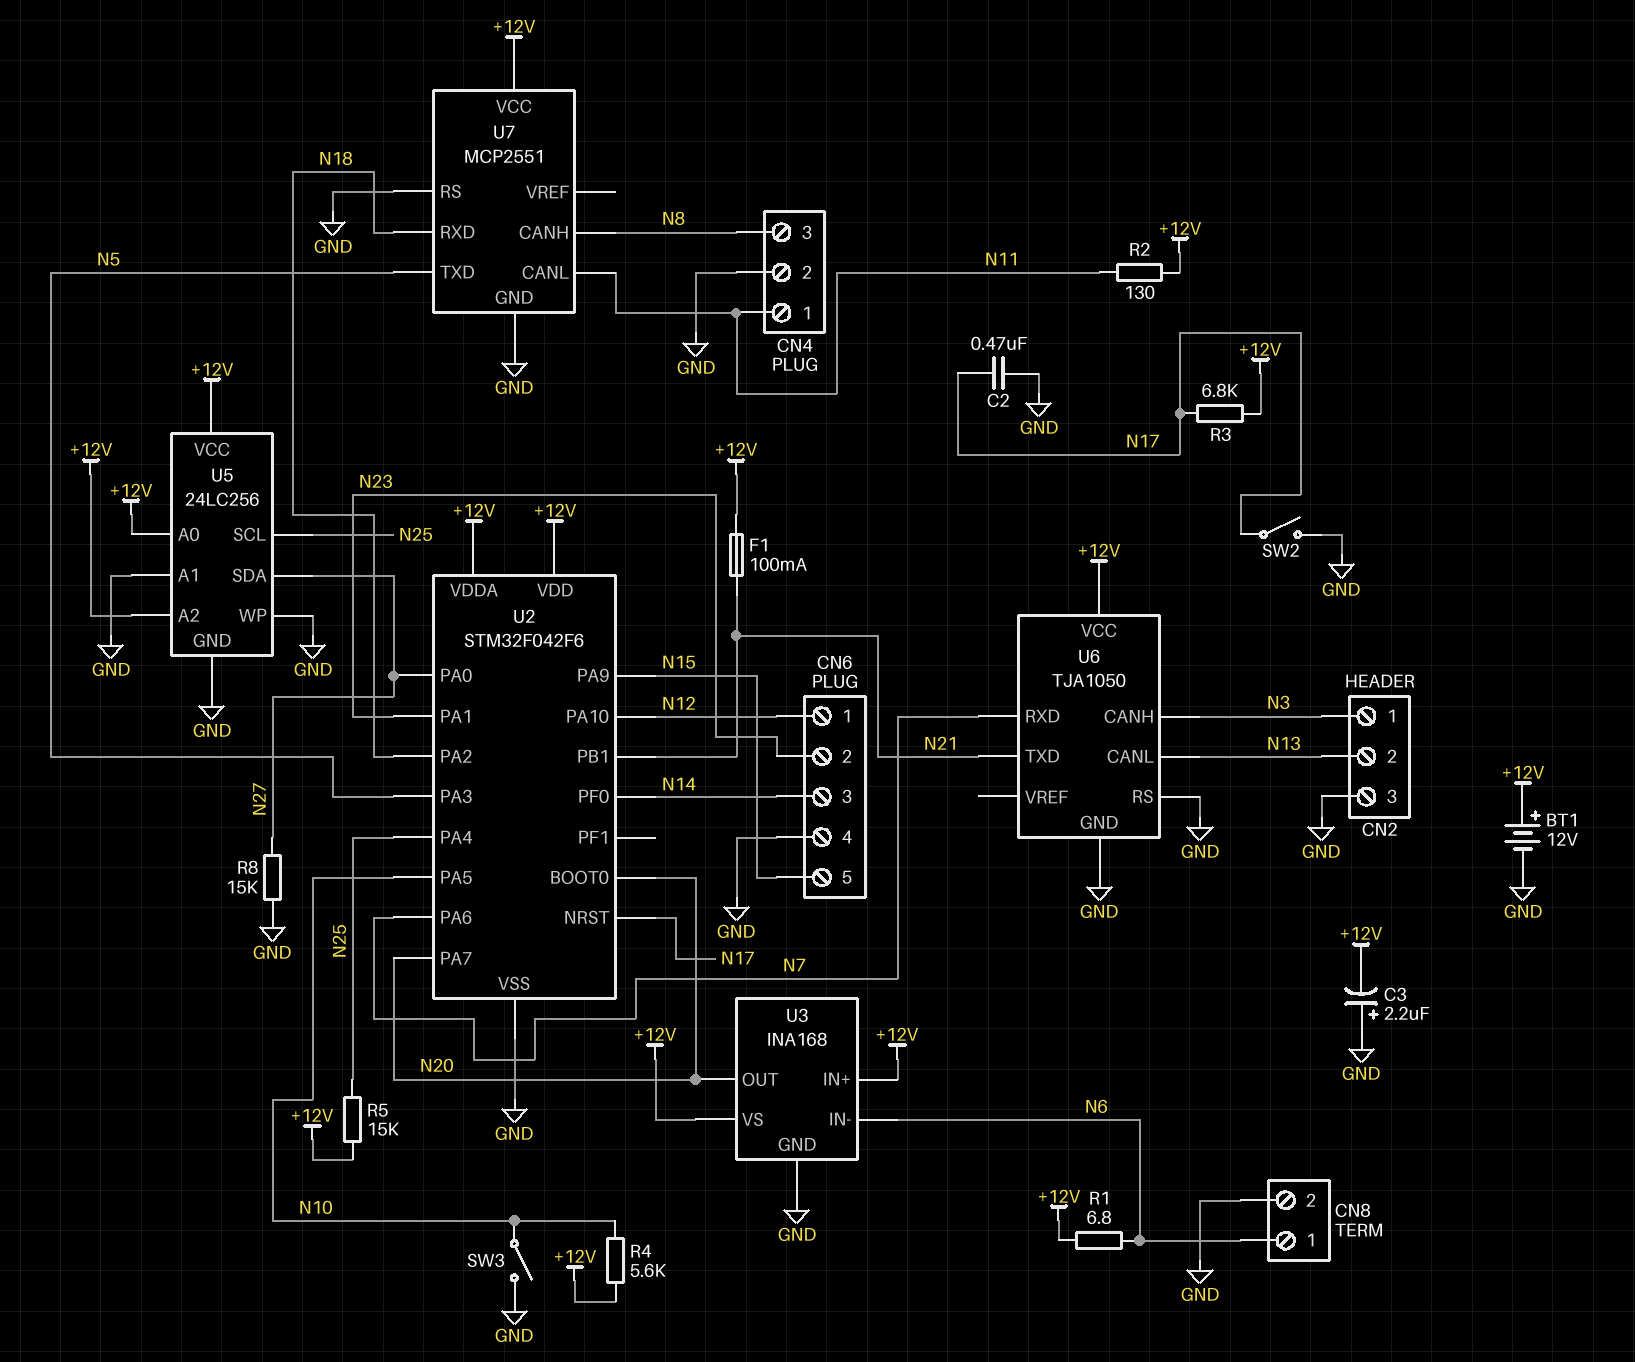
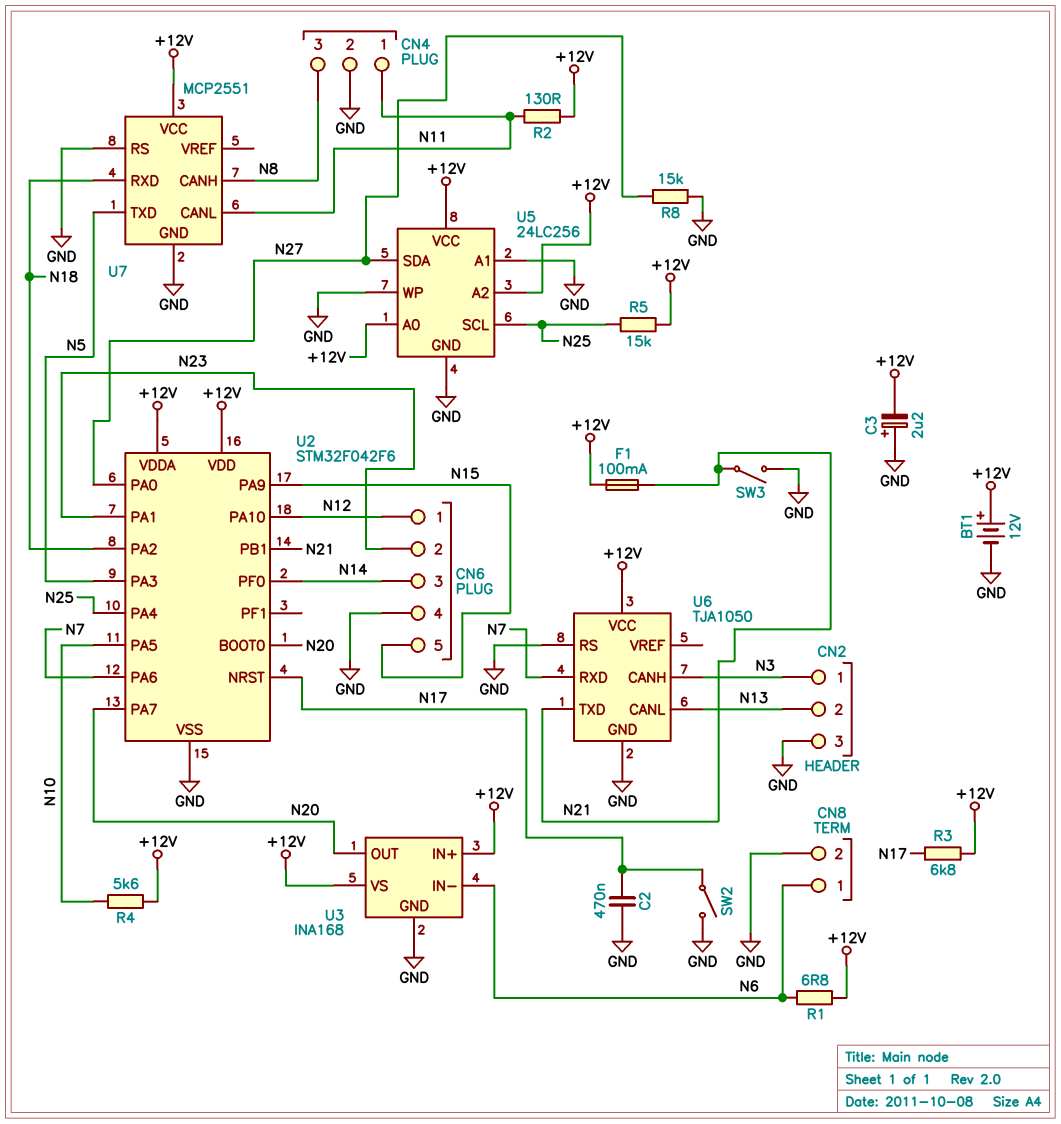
SW3: switch (GND, N10) -> switch (GND, N21)

